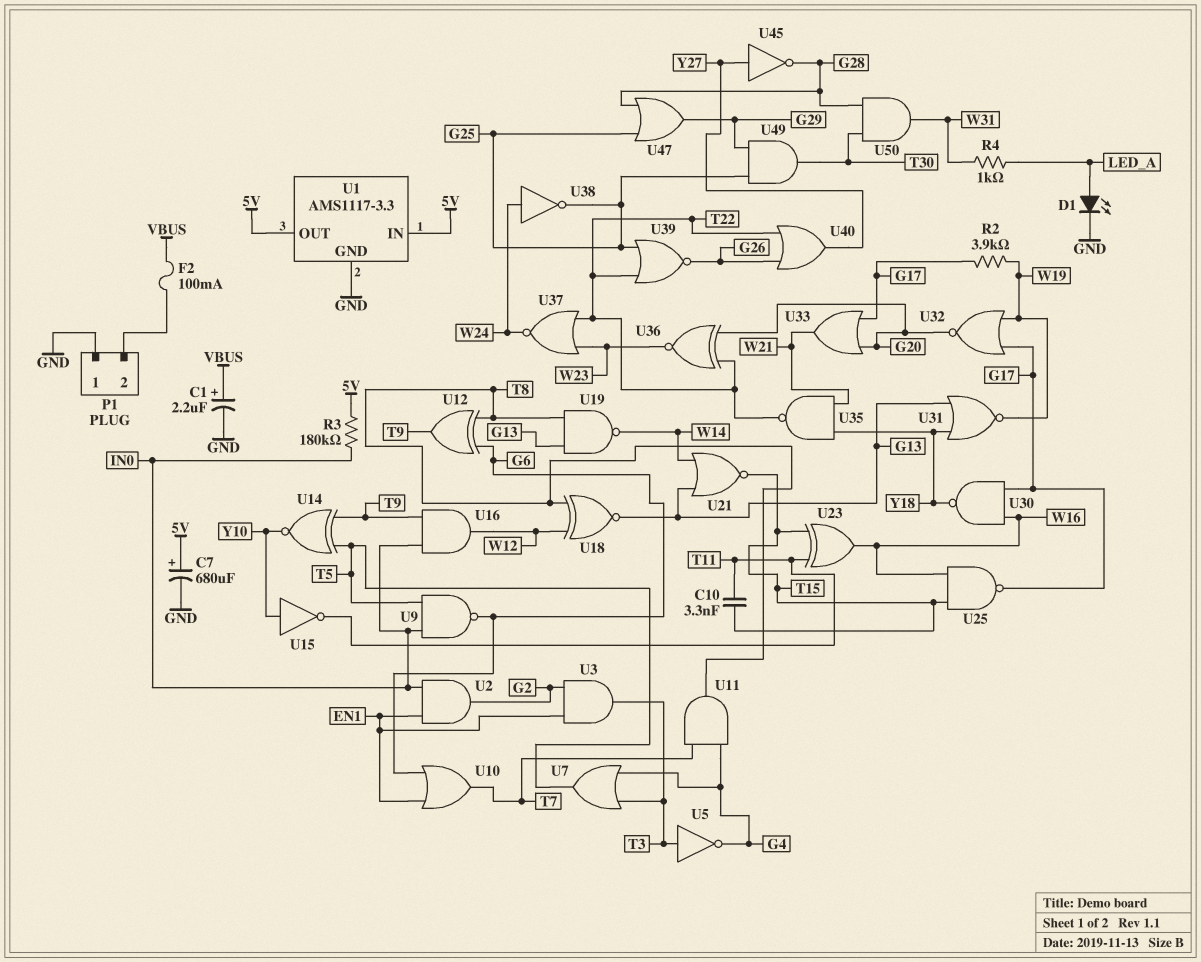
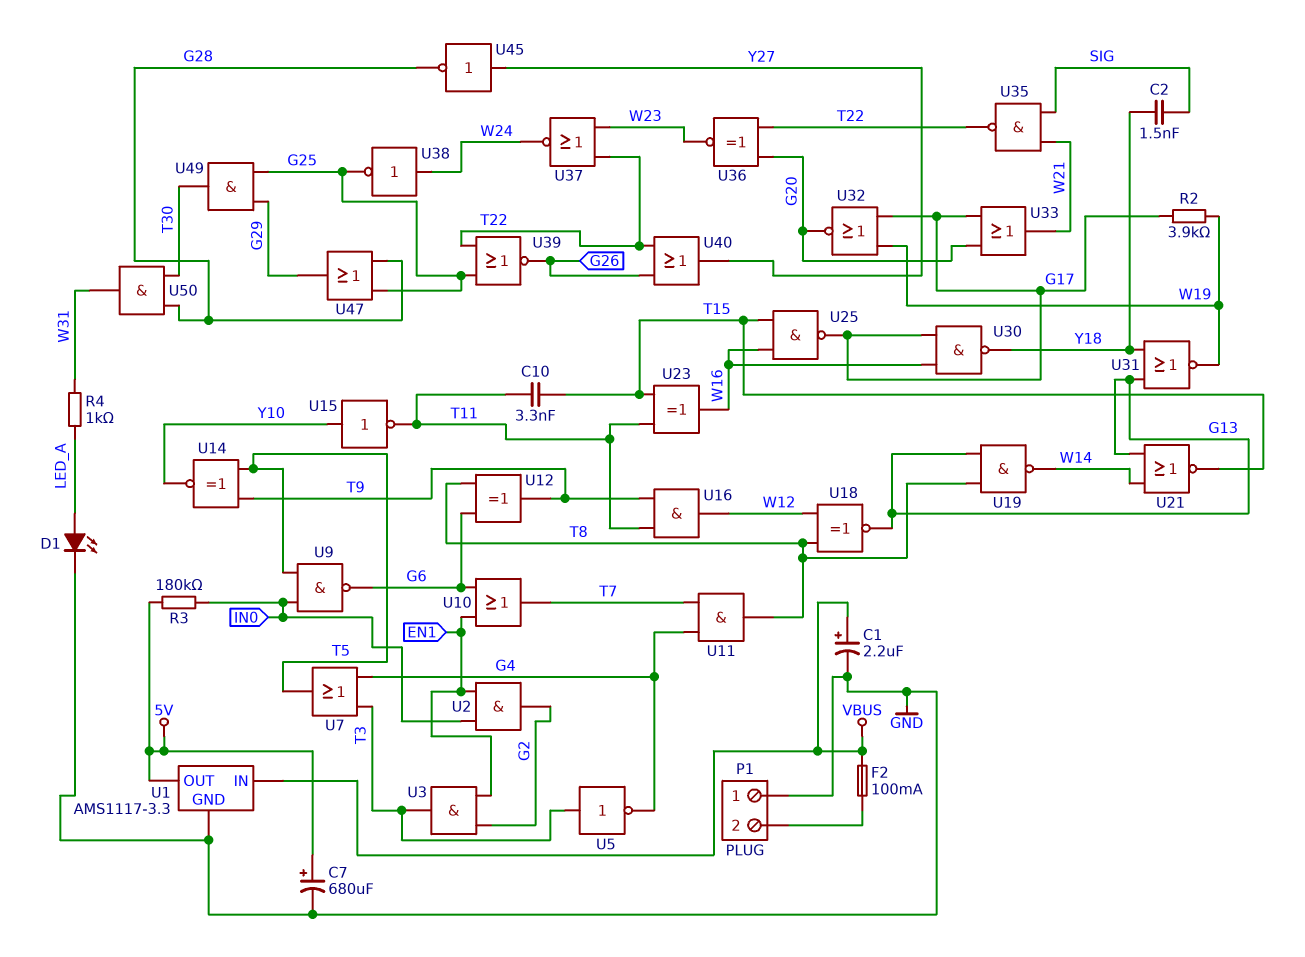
C2: none -> 1.5nF (SIG, Y18)
U1 pin IN: 5V -> VBUS
U16: AND (in IN0, in T9, out W12) -> AND (in T9, in T11, out W12)
U35: NAND (in W21, in Y18, out T22) -> NAND (in SIG, in W21, out T22)

